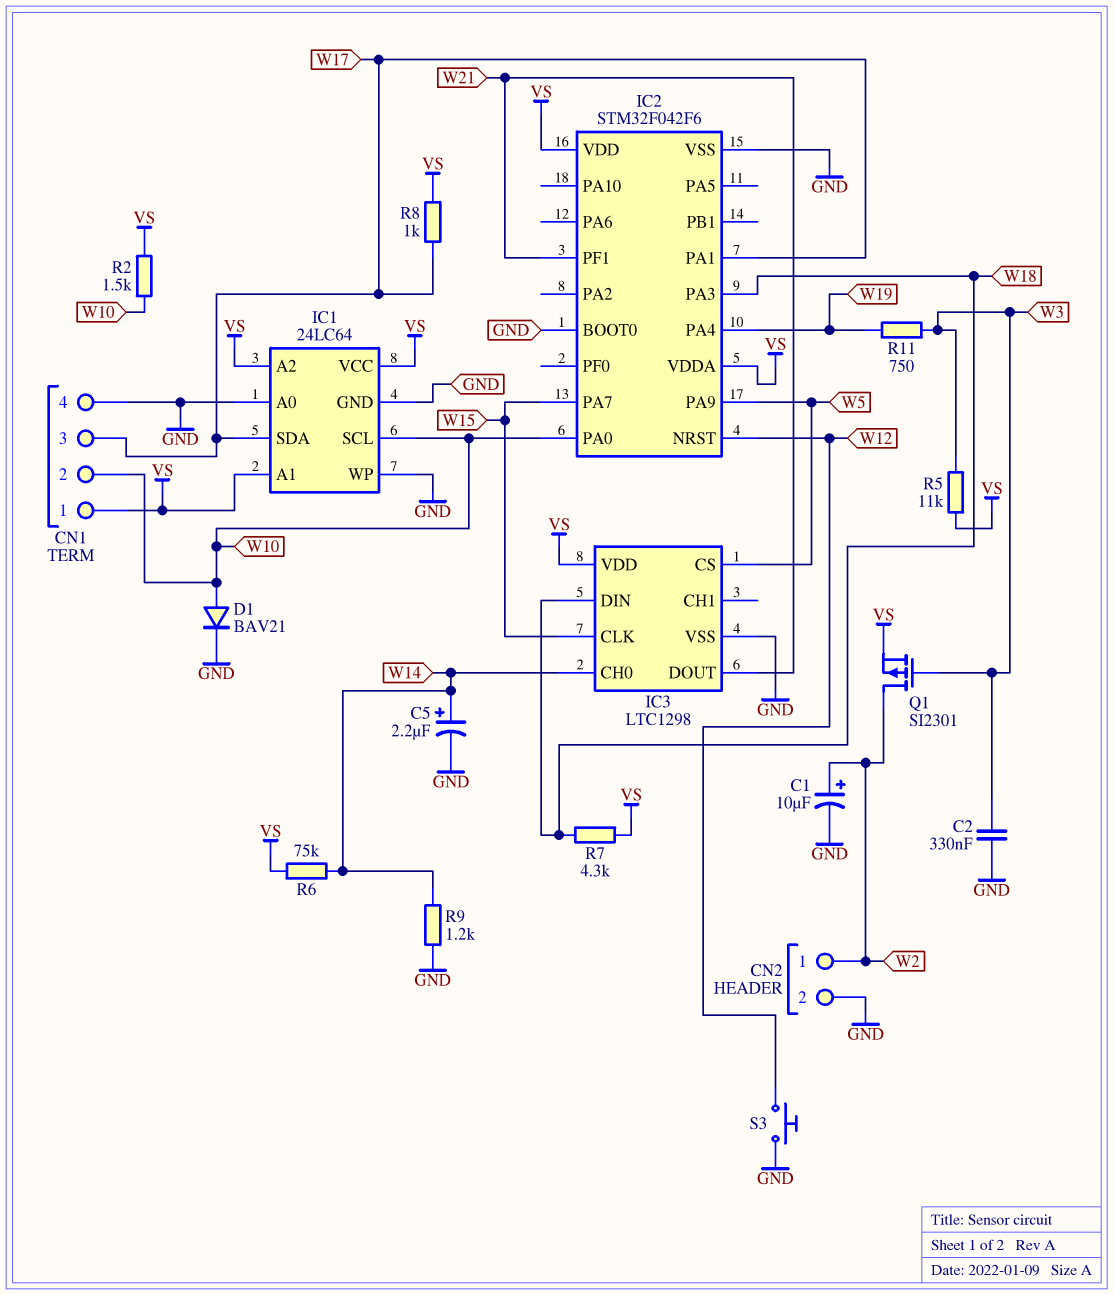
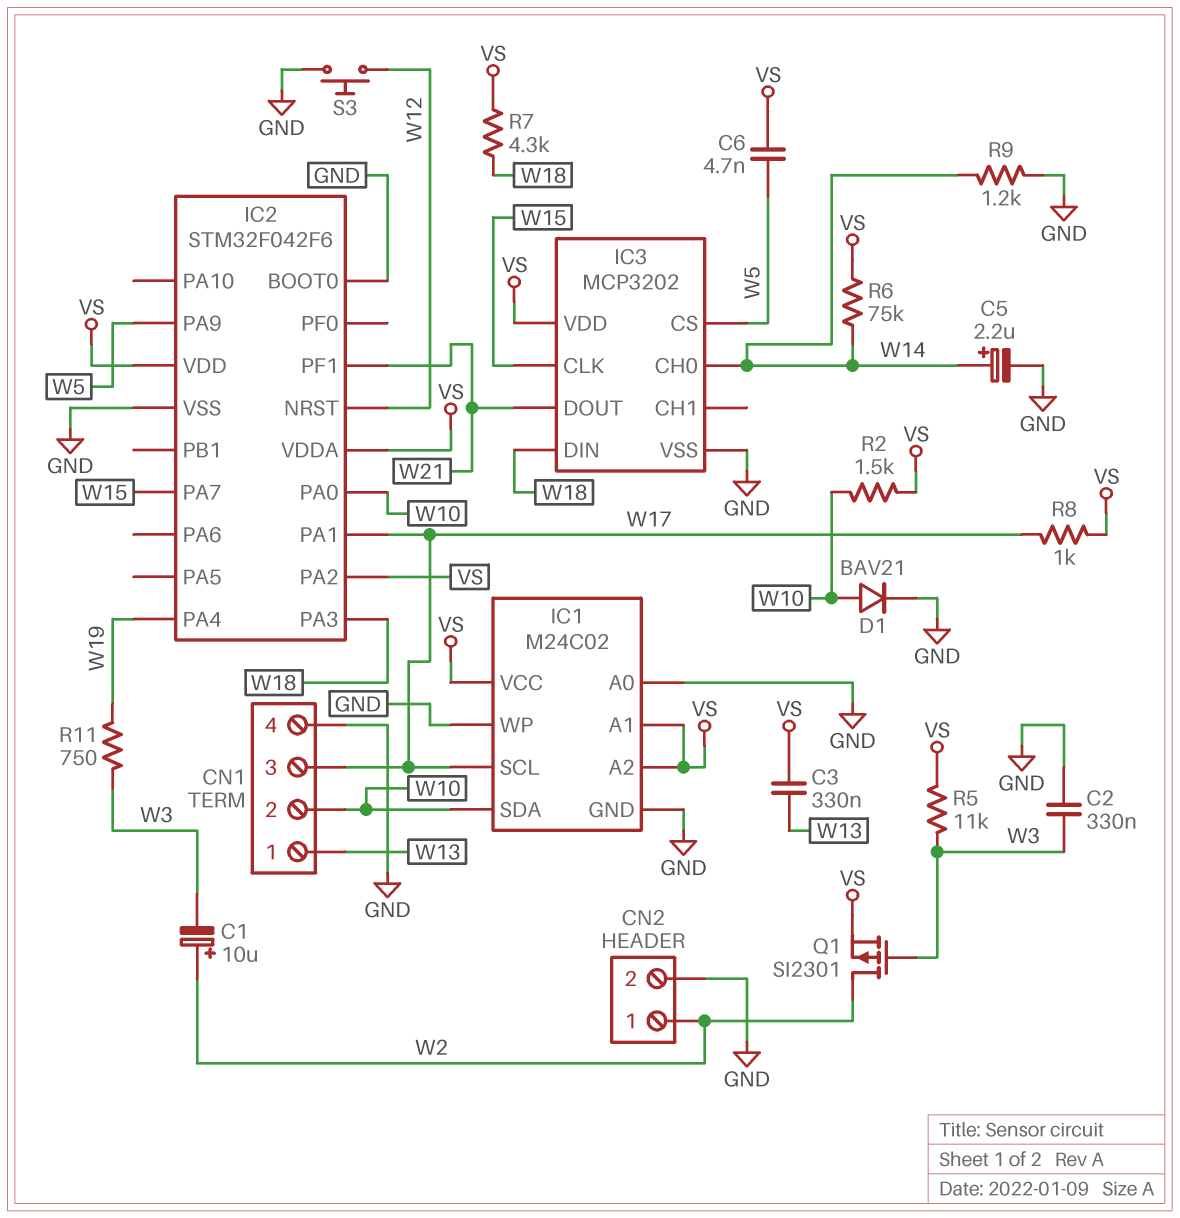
C1: 10uF (plus W2, minus GND) -> 10uF (plus W2, minus W3)
C3: none -> 330nF (VS, W13)
C6: none -> 4.7nF (VS, W5)
CN1 pin 1: VS -> W13
IC1: 24LC64 -> M24C02
IC1 pin SCL: W10 -> W17
IC1 pin SDA: W17 -> W10
IC2 pin PA2: none -> VS
IC3: LTC1298 -> MCP3202

